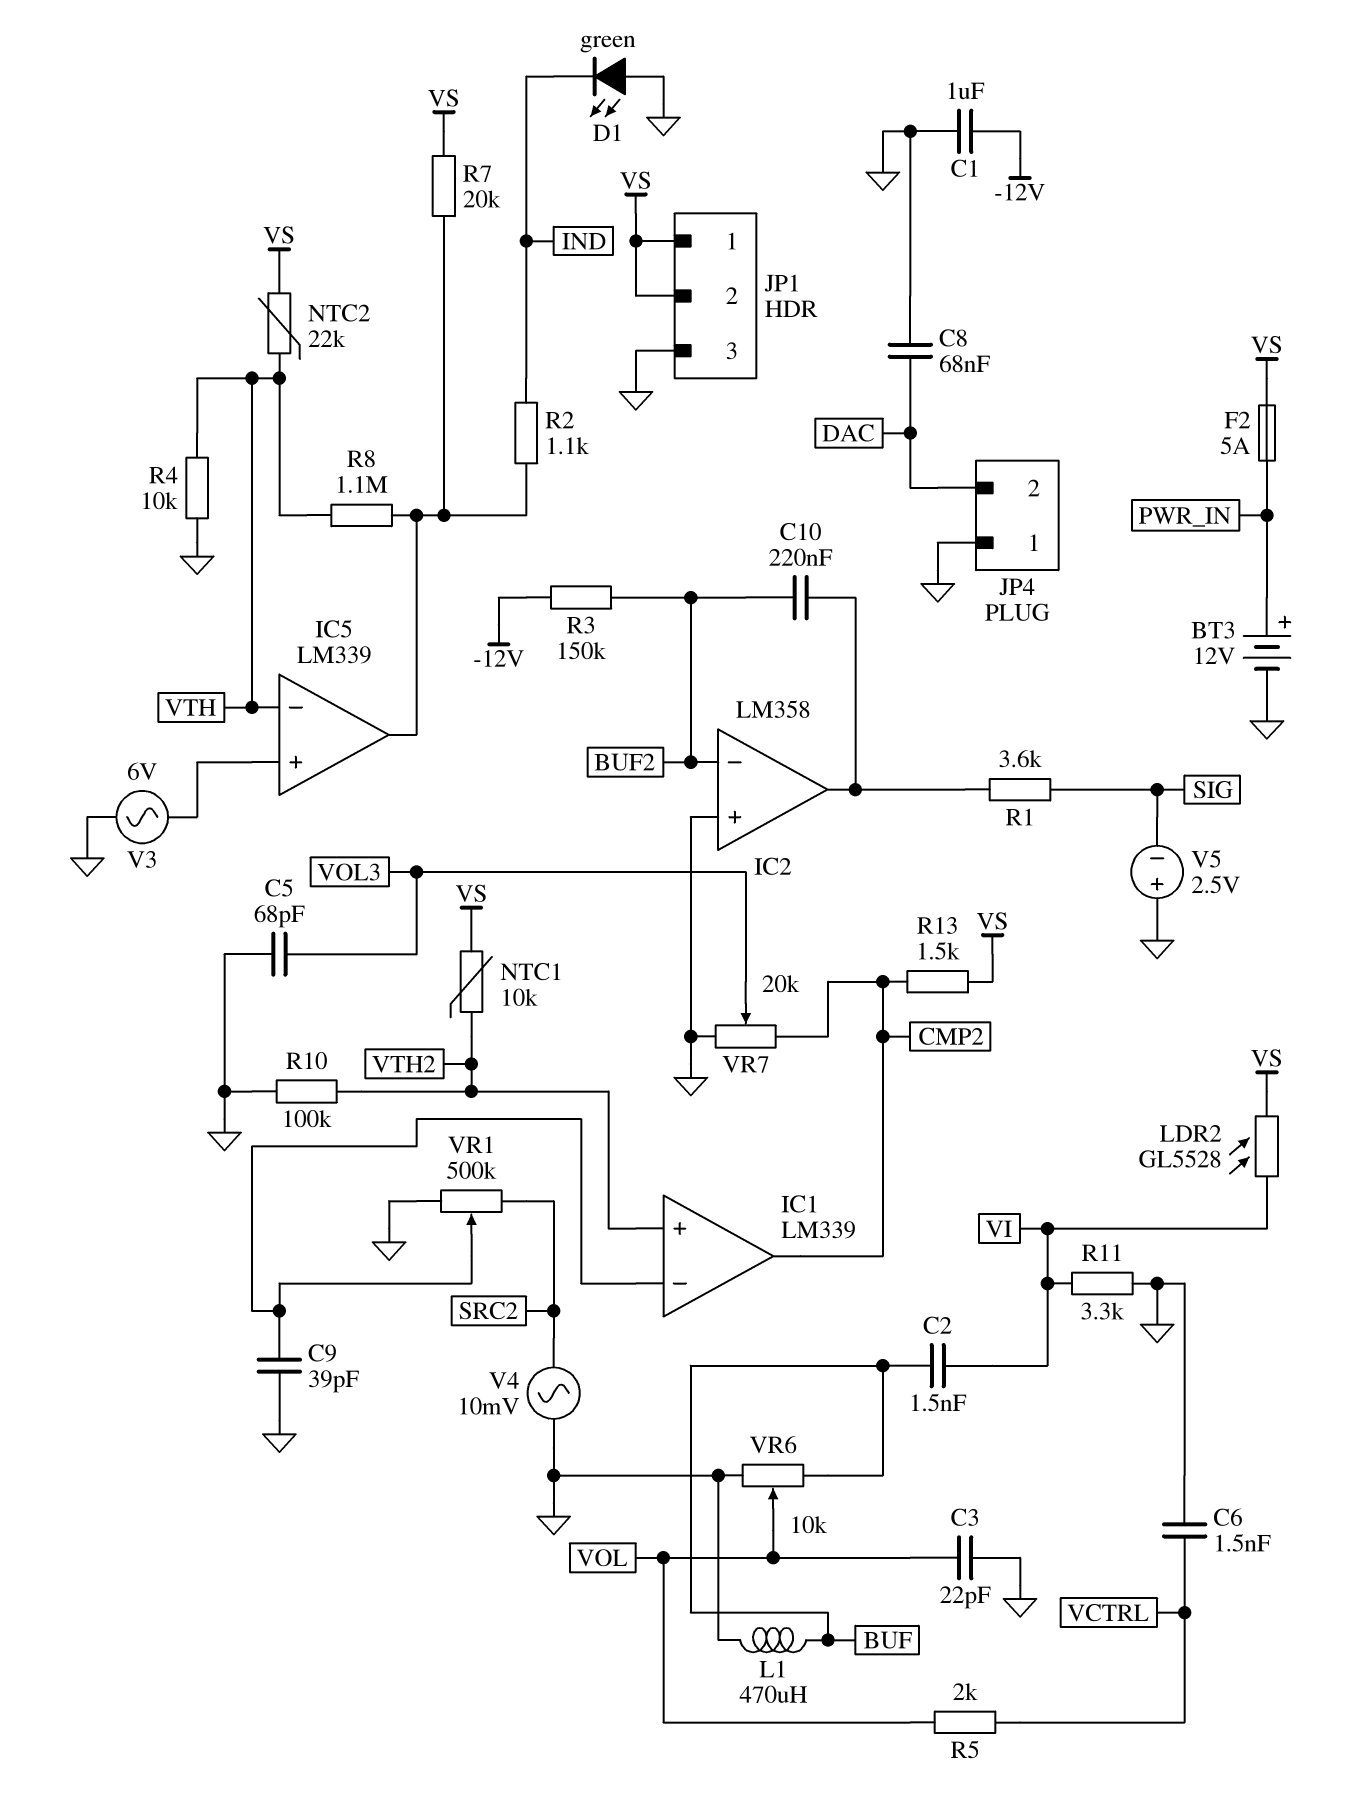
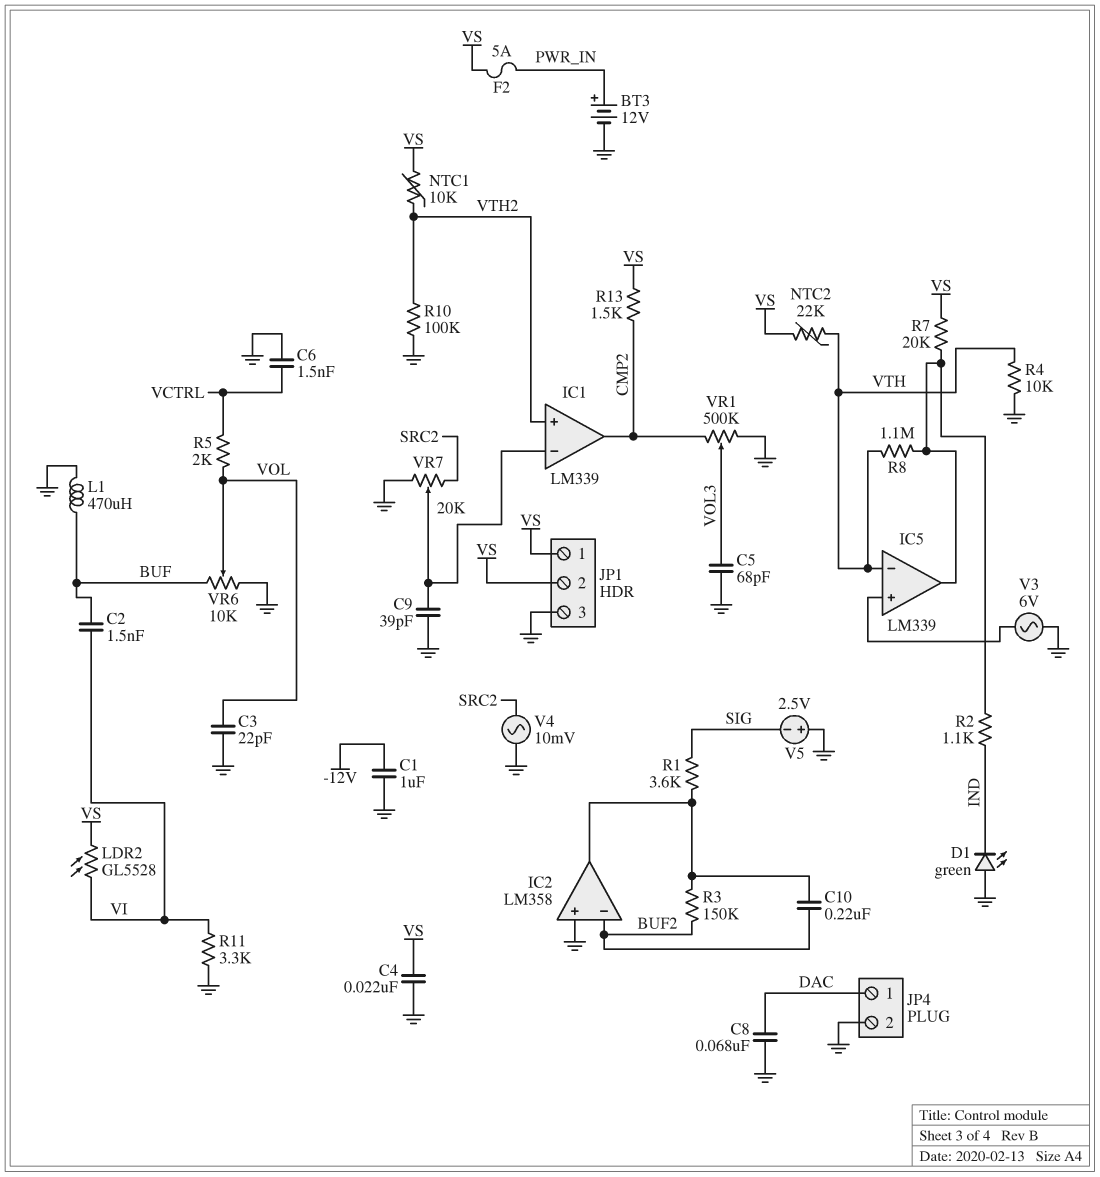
C4: none -> 22nF (GND, VS)
JP4 pin 1: GND -> DAC
JP4 pin 2: DAC -> GND
R3: 150k (-12V, BUF2) -> 150k (BUF2, IC2/out)
VR1: 500k (GND, SRC2, wiper IC1/in-) -> 500k (CMP2, GND, wiper VOL3)
VR7: 20k (CMP2, GND, wiper VOL3) -> 20k (GND, SRC2, wiper IC1/in-)

